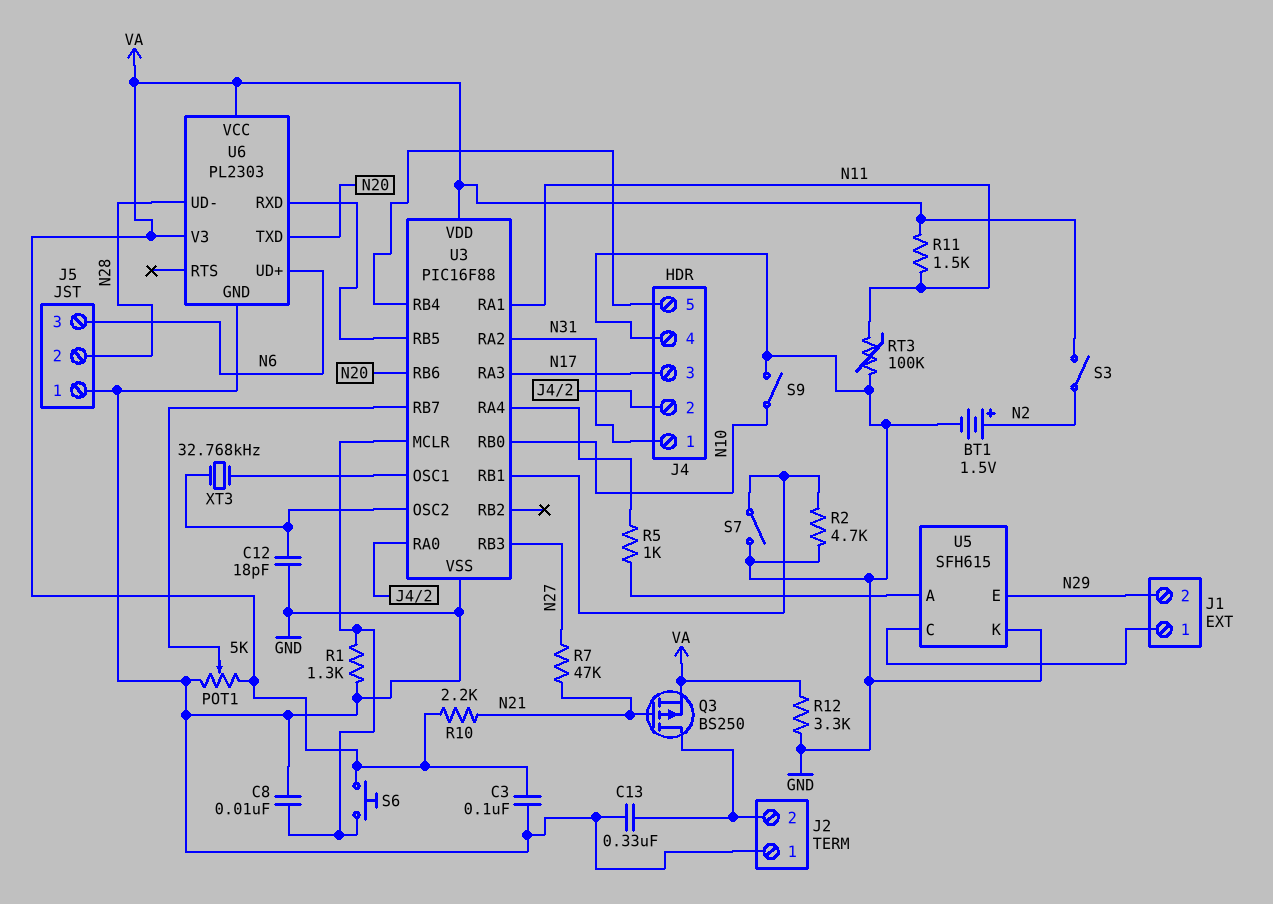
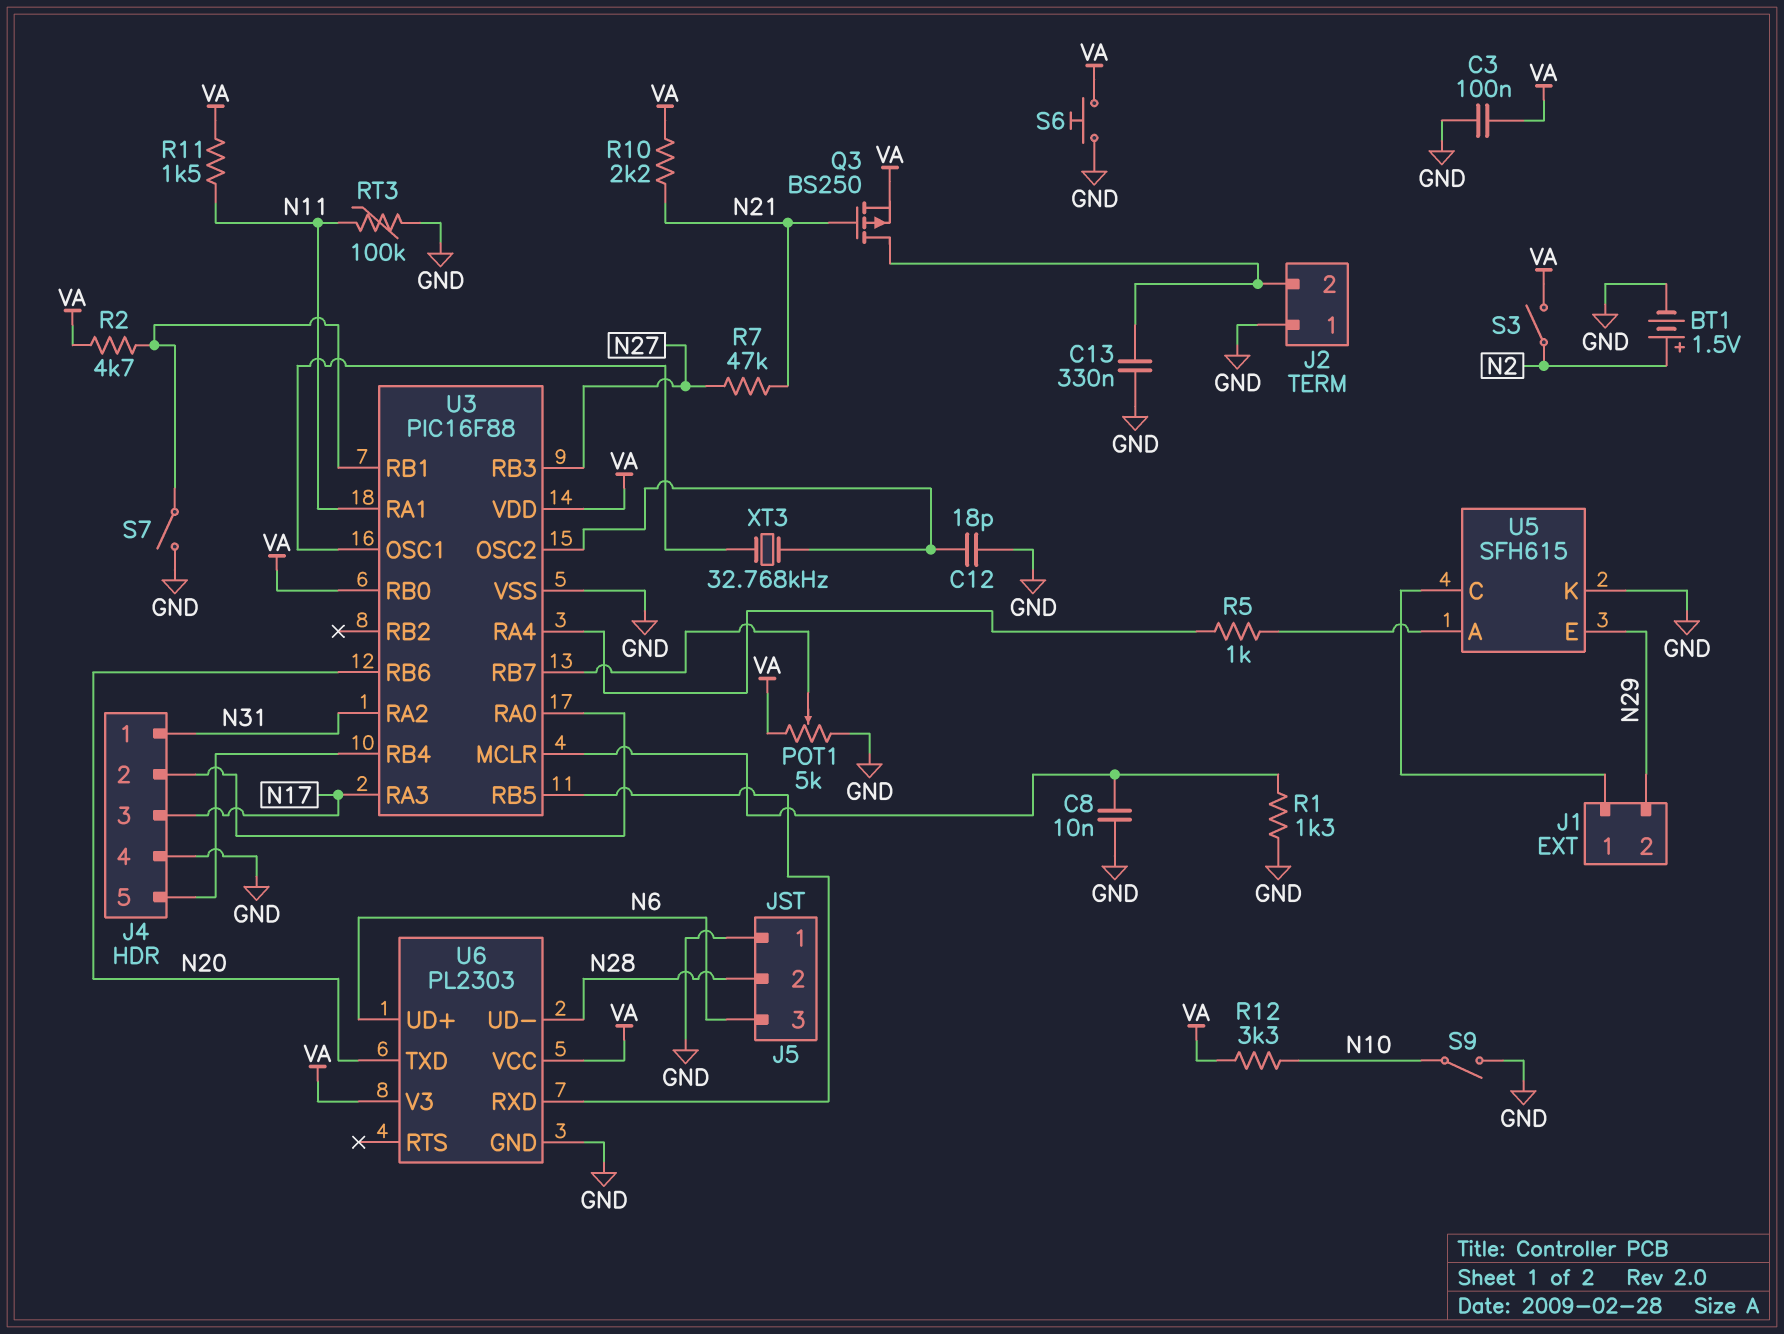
R2: 4.7k (GND, U3/RB1) -> 4.7k (U3/RB1, VA)
R12: 3.3k (GND, VA) -> 3.3k (N10, VA)
S6: button (U3/MCLR, VA) -> button (GND, VA)
U3 pin RB0: N10 -> VA

